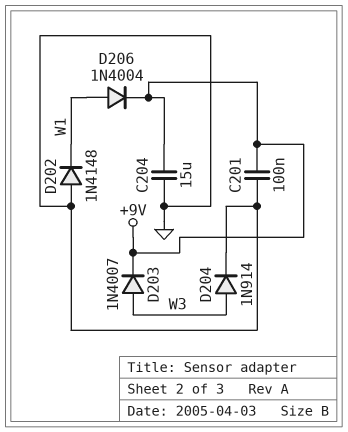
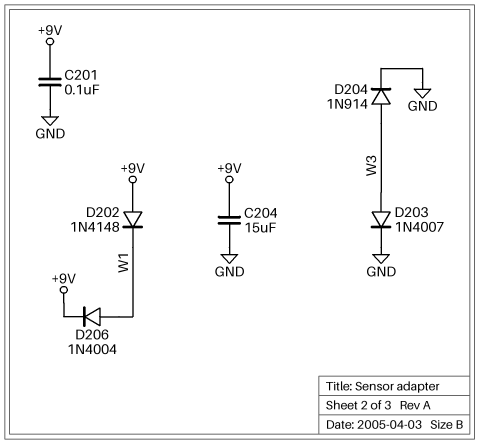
D202: diode 1N4148 (A GND, K W1) -> diode 1N4148 (A +9V, K W1)
D203: diode 1N4007 (A W3, K +9V) -> diode 1N4007 (A W3, K GND)

